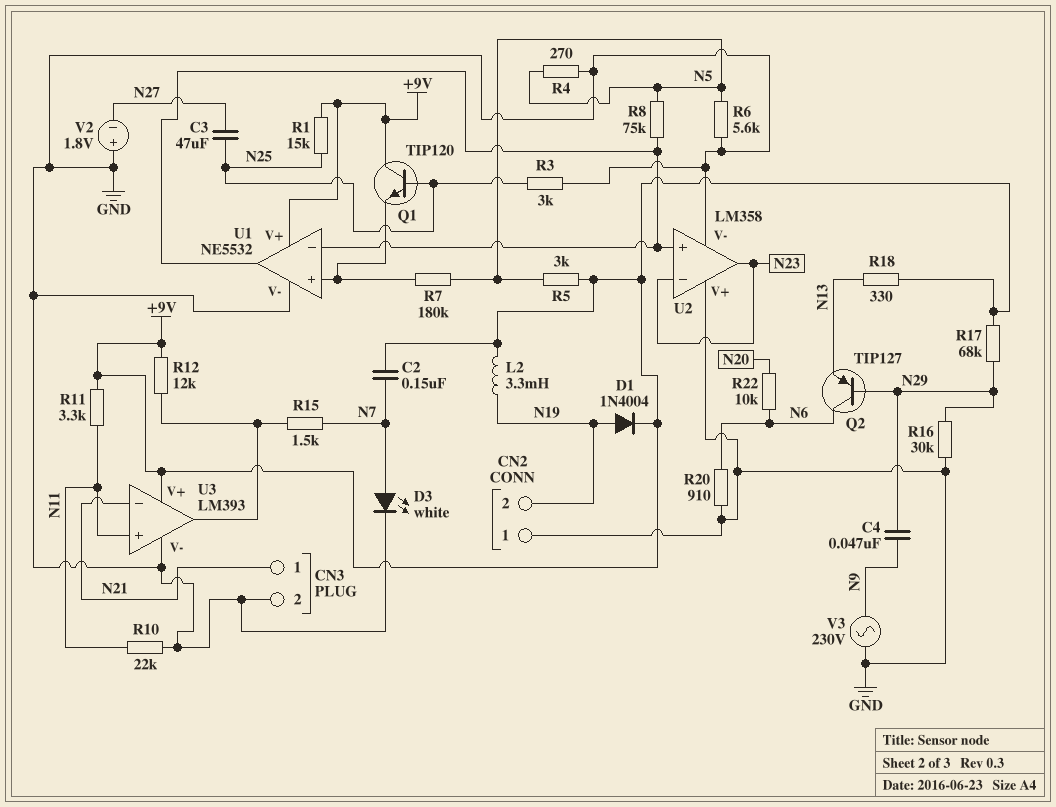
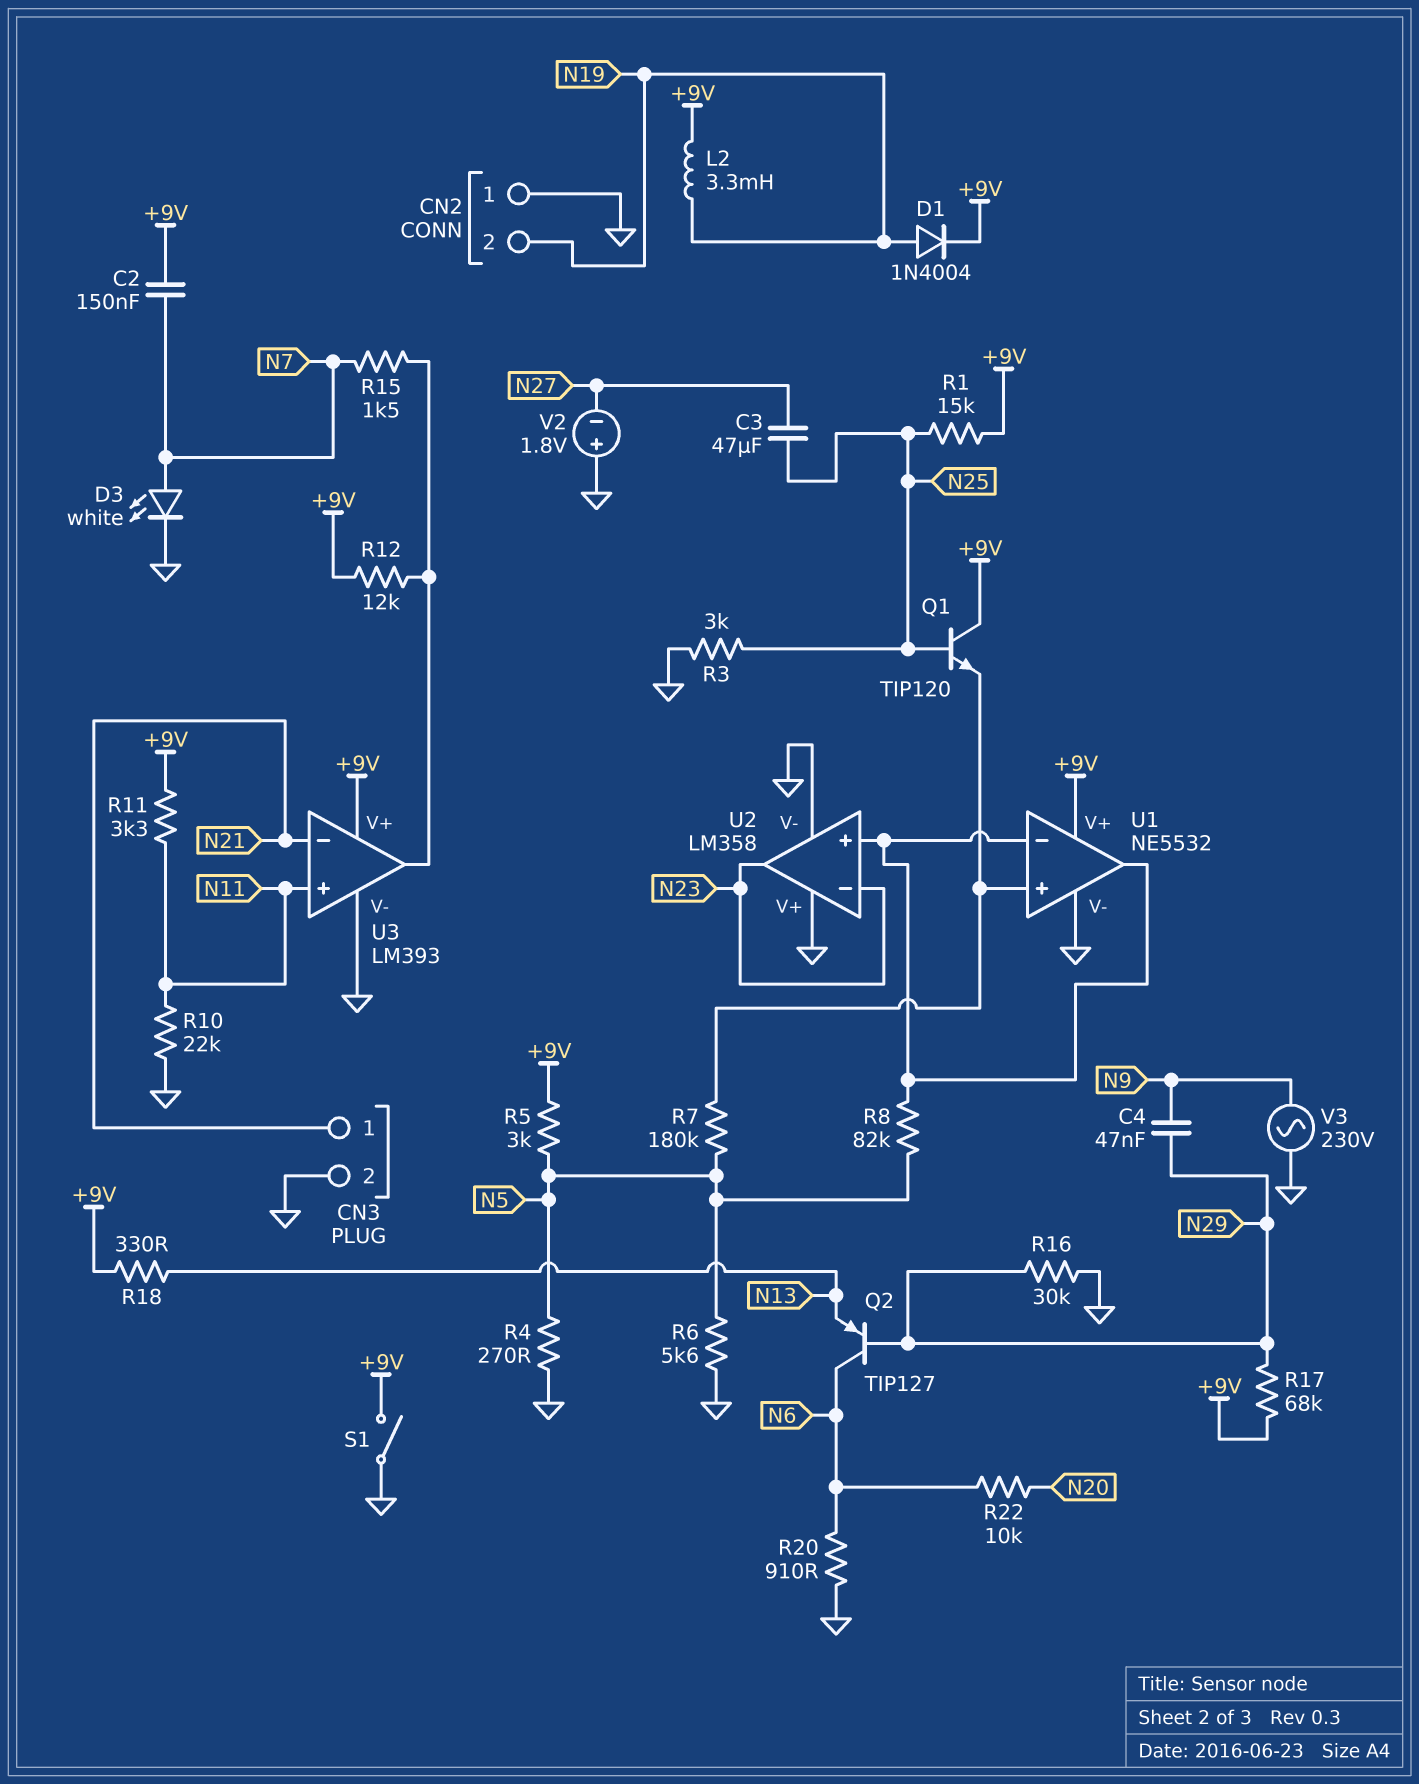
R8: 75k (N5, U1/in-) -> 82k (N5, U1/in-)
S1: none -> switch (+9V, GND)

